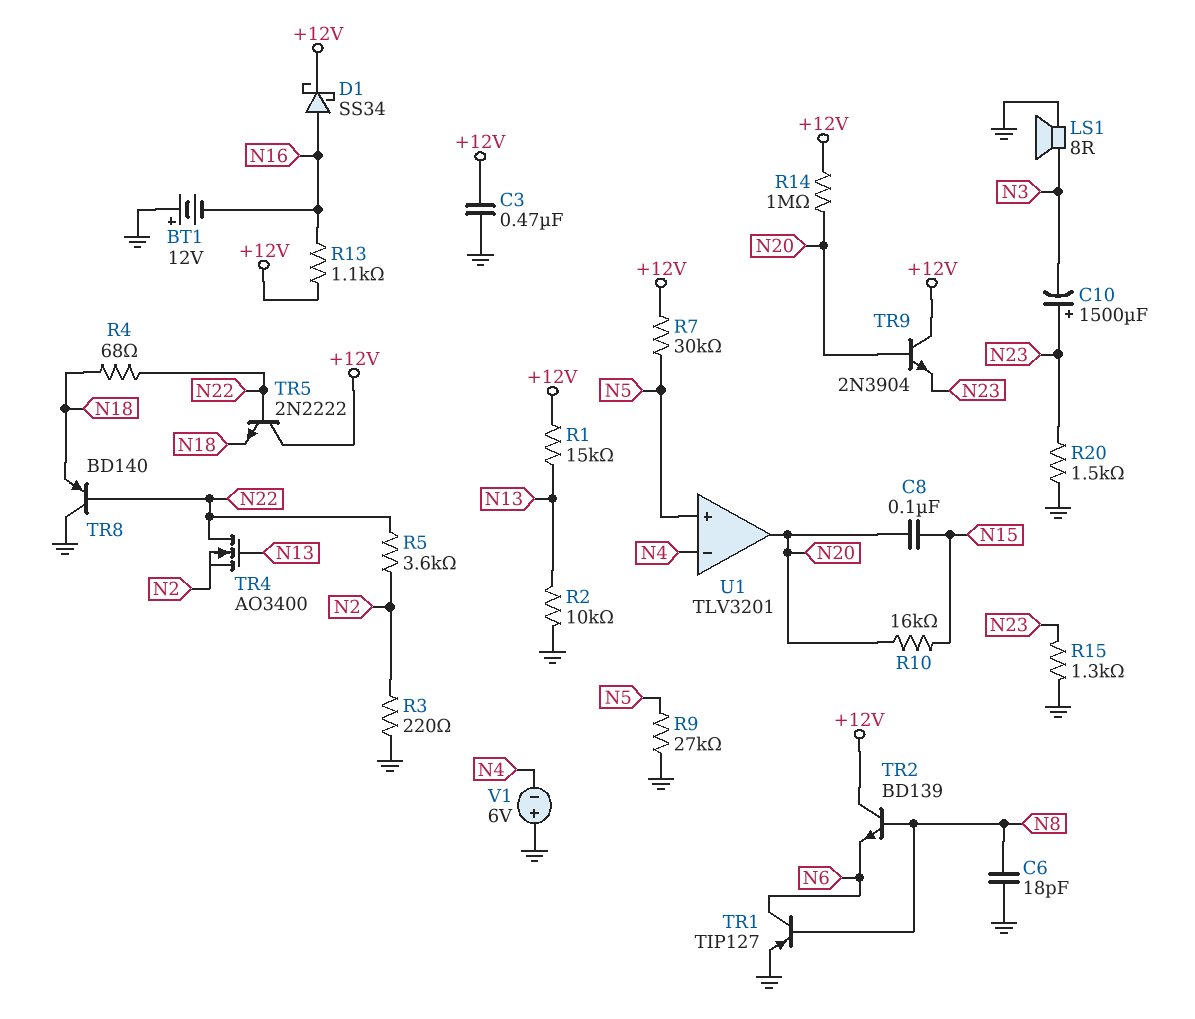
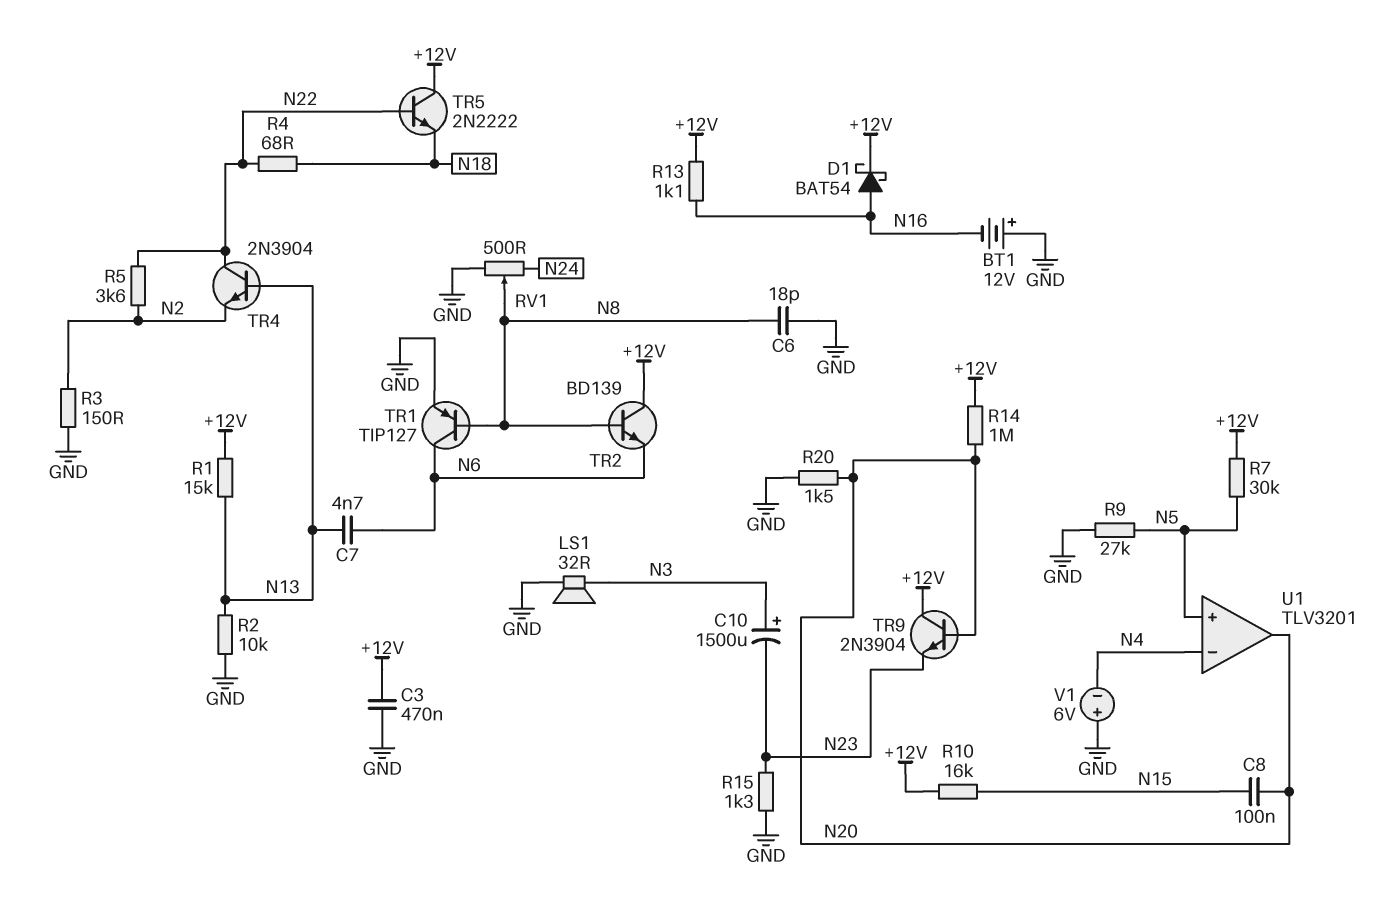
C7: none -> 4.7nF (N6, N13)
C10: 1500uF (plus N23, minus N3) -> 1500uF (plus N3, minus N23)
D1: schottky SS34 (A N16, K +12V) -> schottky BAT54 (A N16, K +12V)
LS1: speaker 8R (GND, N3) -> speaker 32R (GND, N3)
R3: 220 (GND, N2) -> 150 (GND, N2)
R10: 16k (N15, N20) -> 16k (+12V, N15)
R20: 1.5k (GND, N23) -> 1.5k (GND, N20)
RV1: none -> 500 (GND, N24, wiper N8)
TR4: NMOS AO3400 (G N13, D N22, S N2) -> NPN 2N3904 (B N13, C N22, E N2)
TR8: PNP BD140 (B N22, C GND, E N18) -> none

